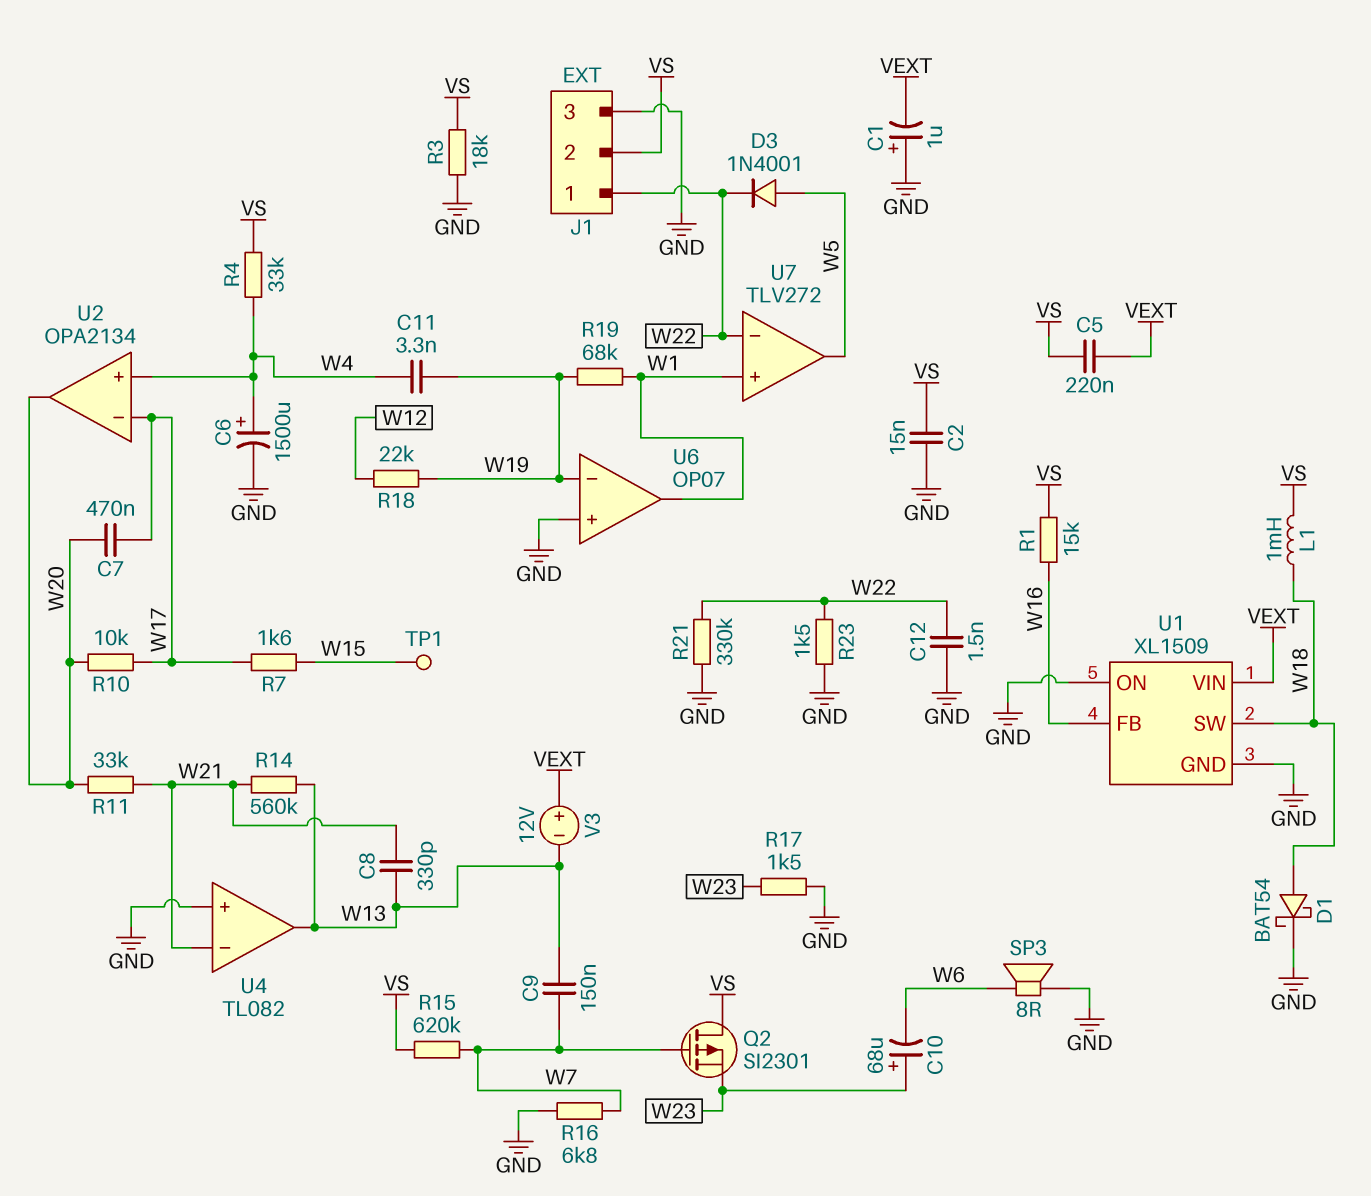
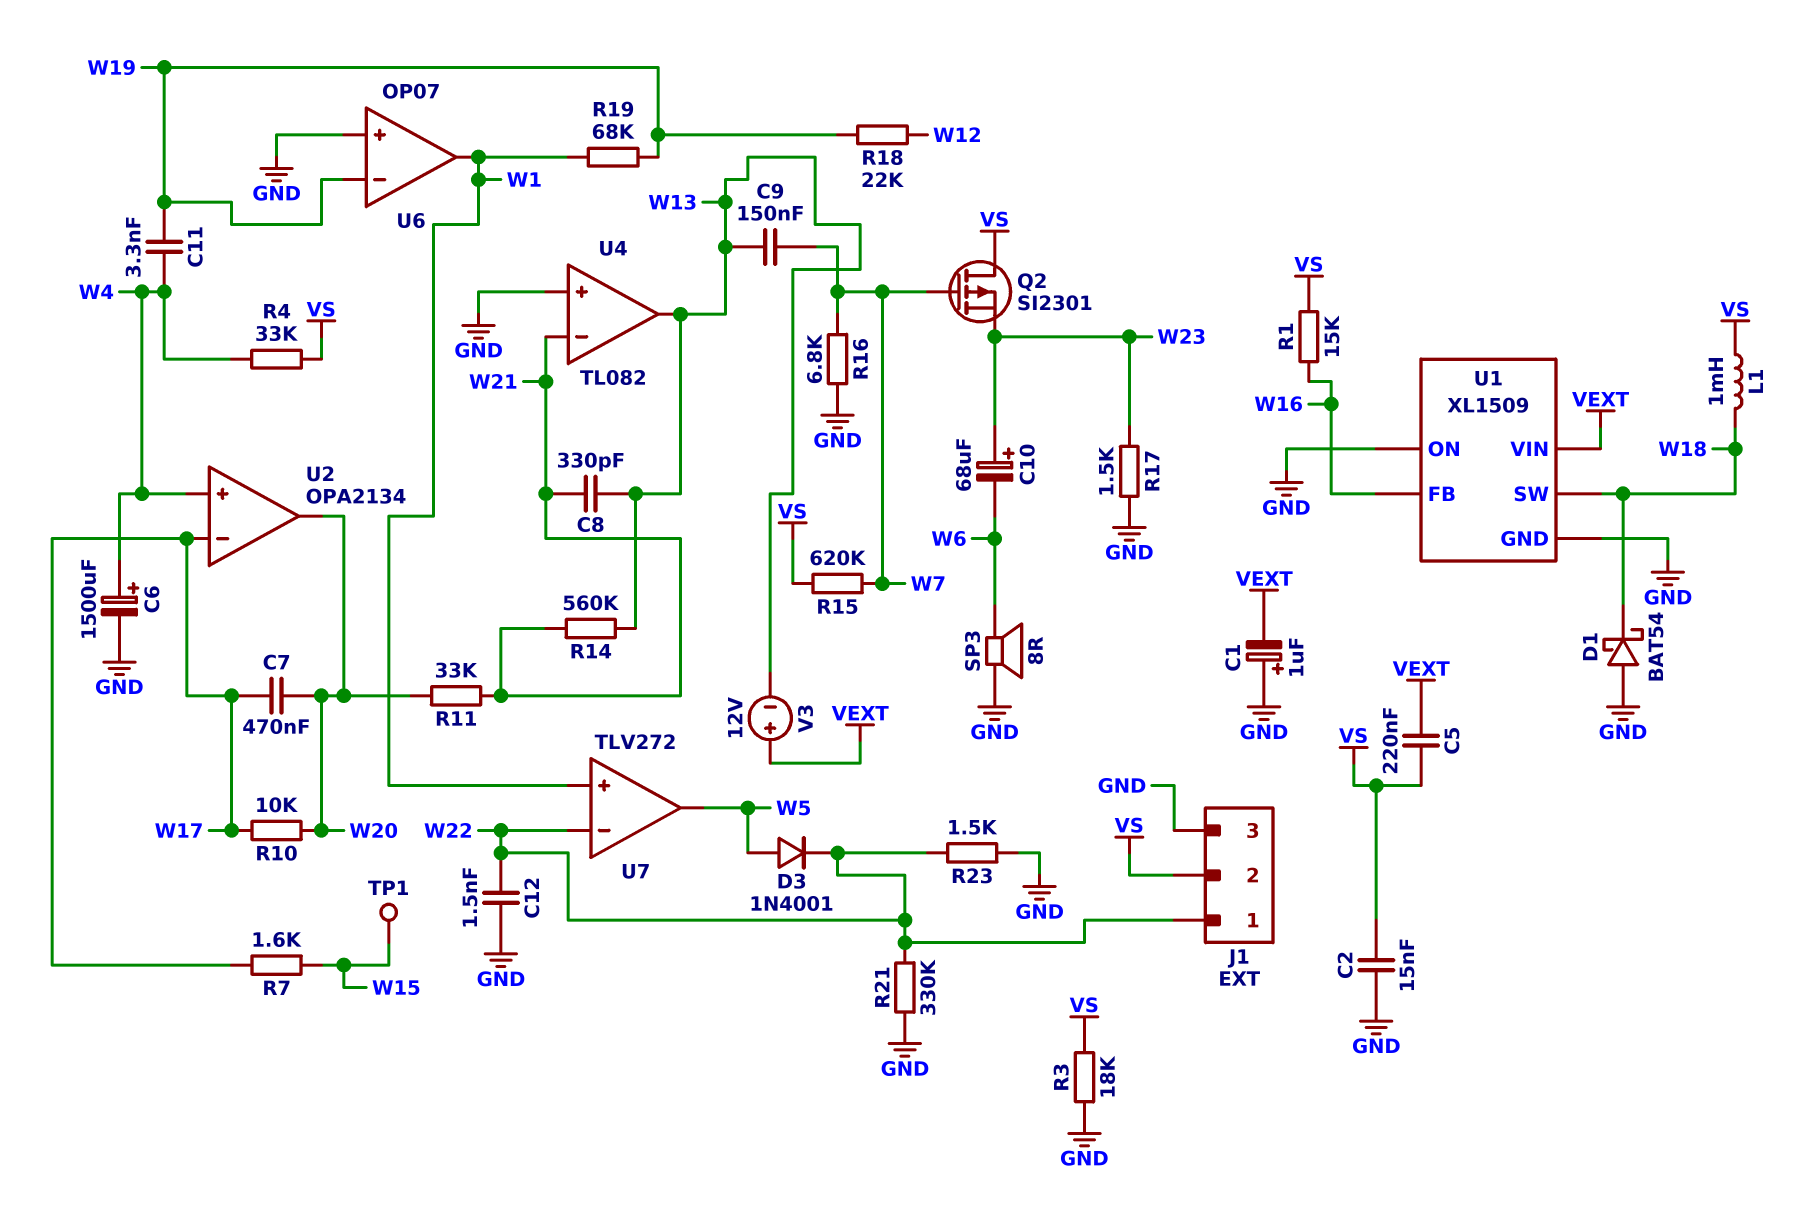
D1: schottky BAT54 (A W18, K GND) -> schottky BAT54 (A GND, K W18)

